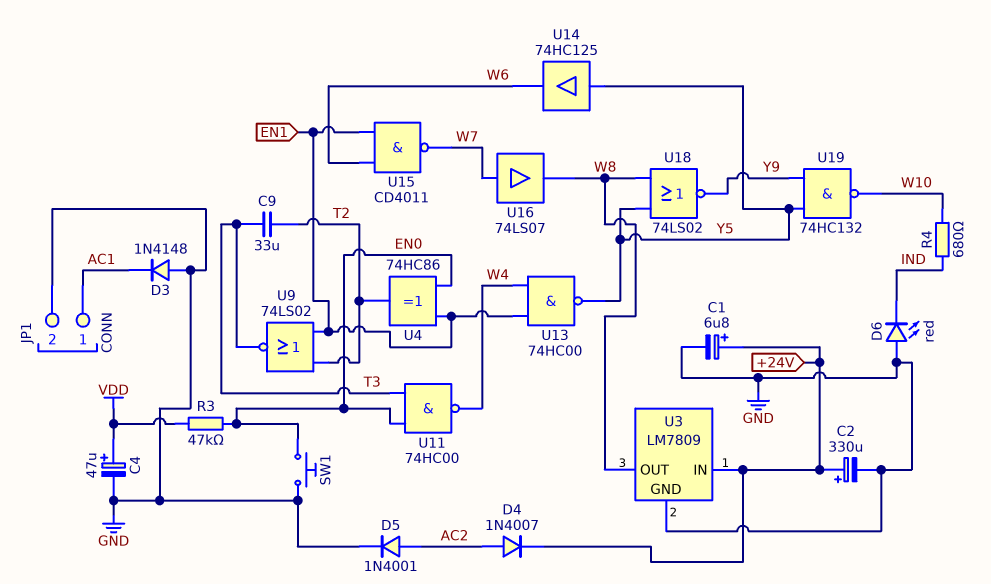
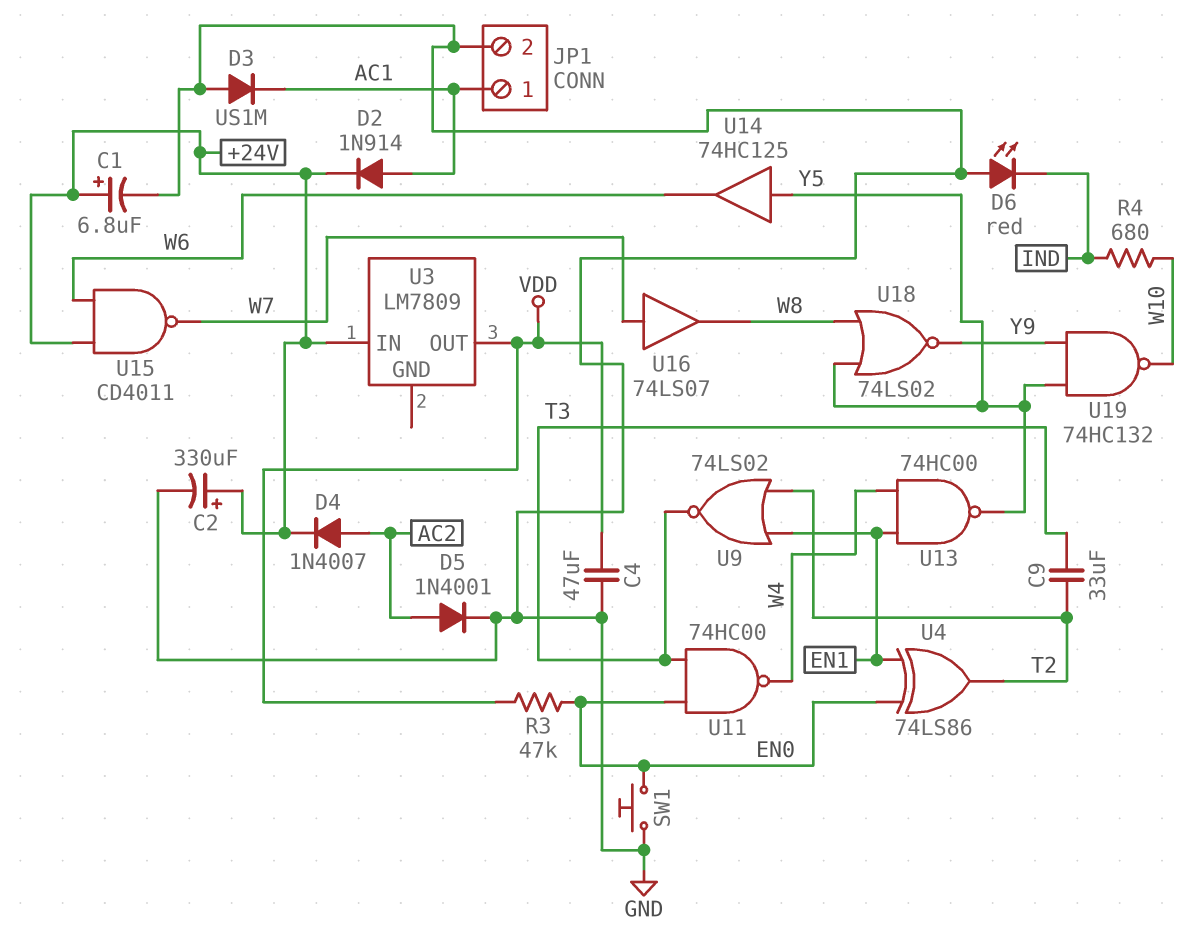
C4: 47uF (plus VDD, minus GND) -> 47uF (GND, VDD)
D2: none -> diode 1N914 (A AC1, K +24V)
D3: diode 1N4148 (A GND, K AC1) -> diode US1M (A GND, K AC1)
U3 pin GND: GND -> none
U3 pin OUT: W8 -> VDD
U4: XOR 74HC86 (in EN0, in EN1, out T2) -> XOR 74LS86 (in EN0, in EN1, out T2)
U15: NAND CD4011 (in EN1, in W6, out W7) -> NAND CD4011 (in +24V, in W6, out W7)

